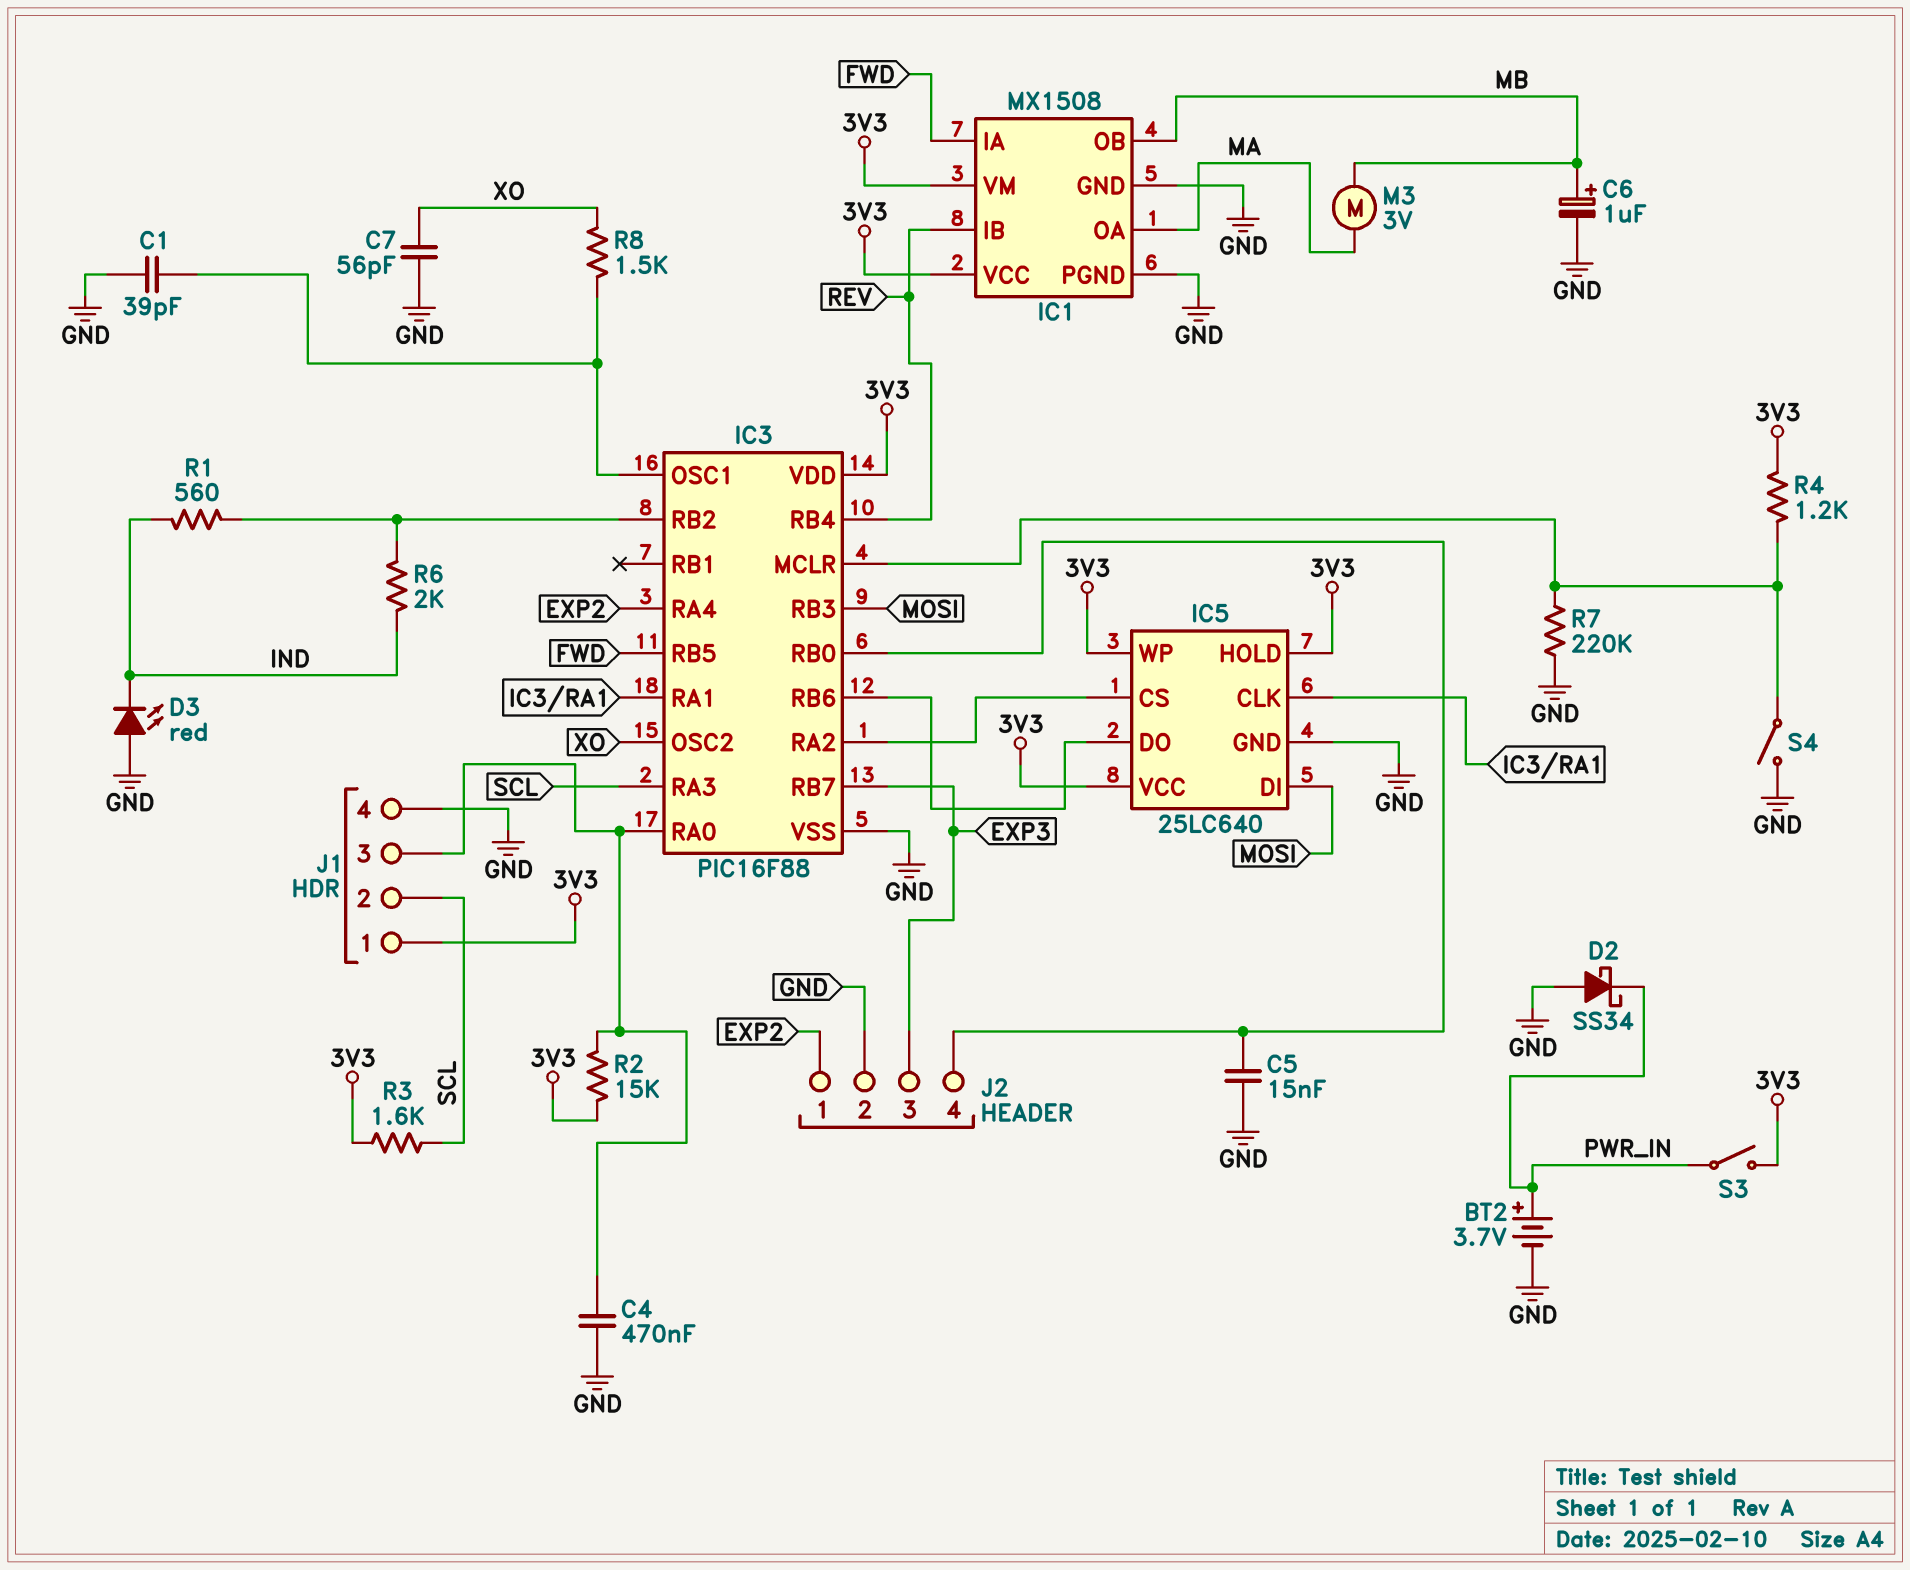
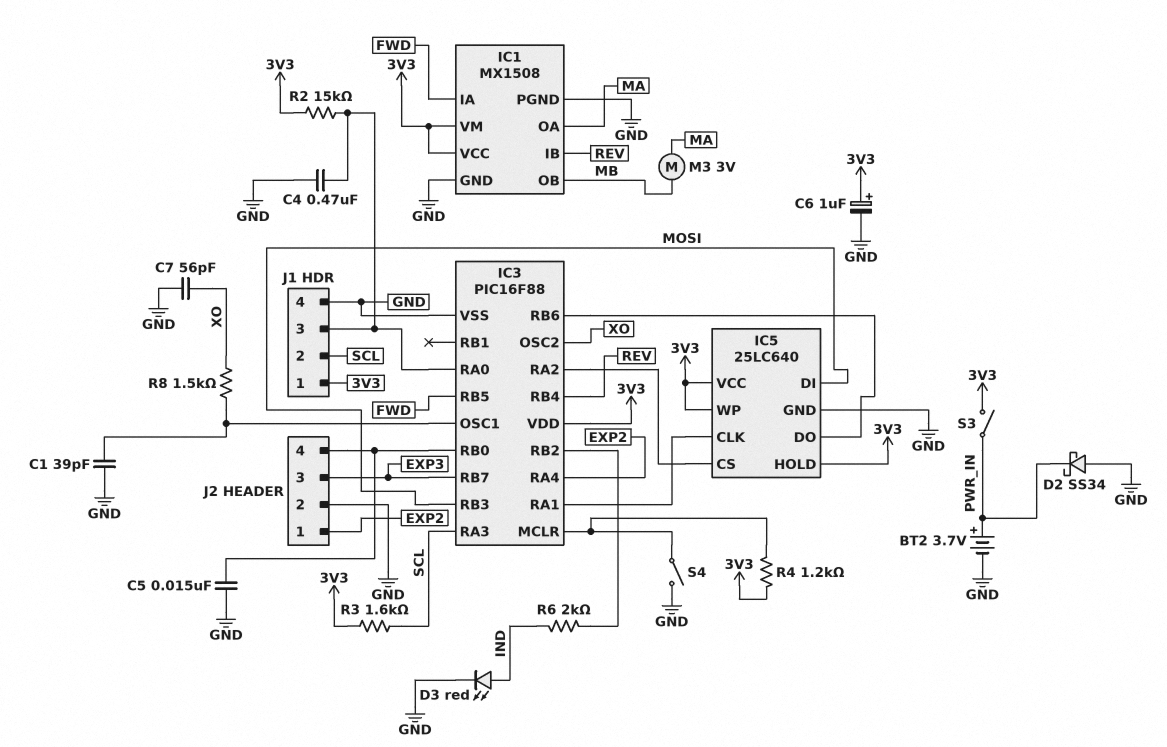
C6: 1uF (plus MB, minus GND) -> 1uF (plus 3V3, minus GND)
D3: LED red (A GND, K IND) -> LED red (A IND, K GND)
R1: 560 (IC3/RB2, IND) -> none
R7: 220k (GND, IC3/MCLR) -> none

